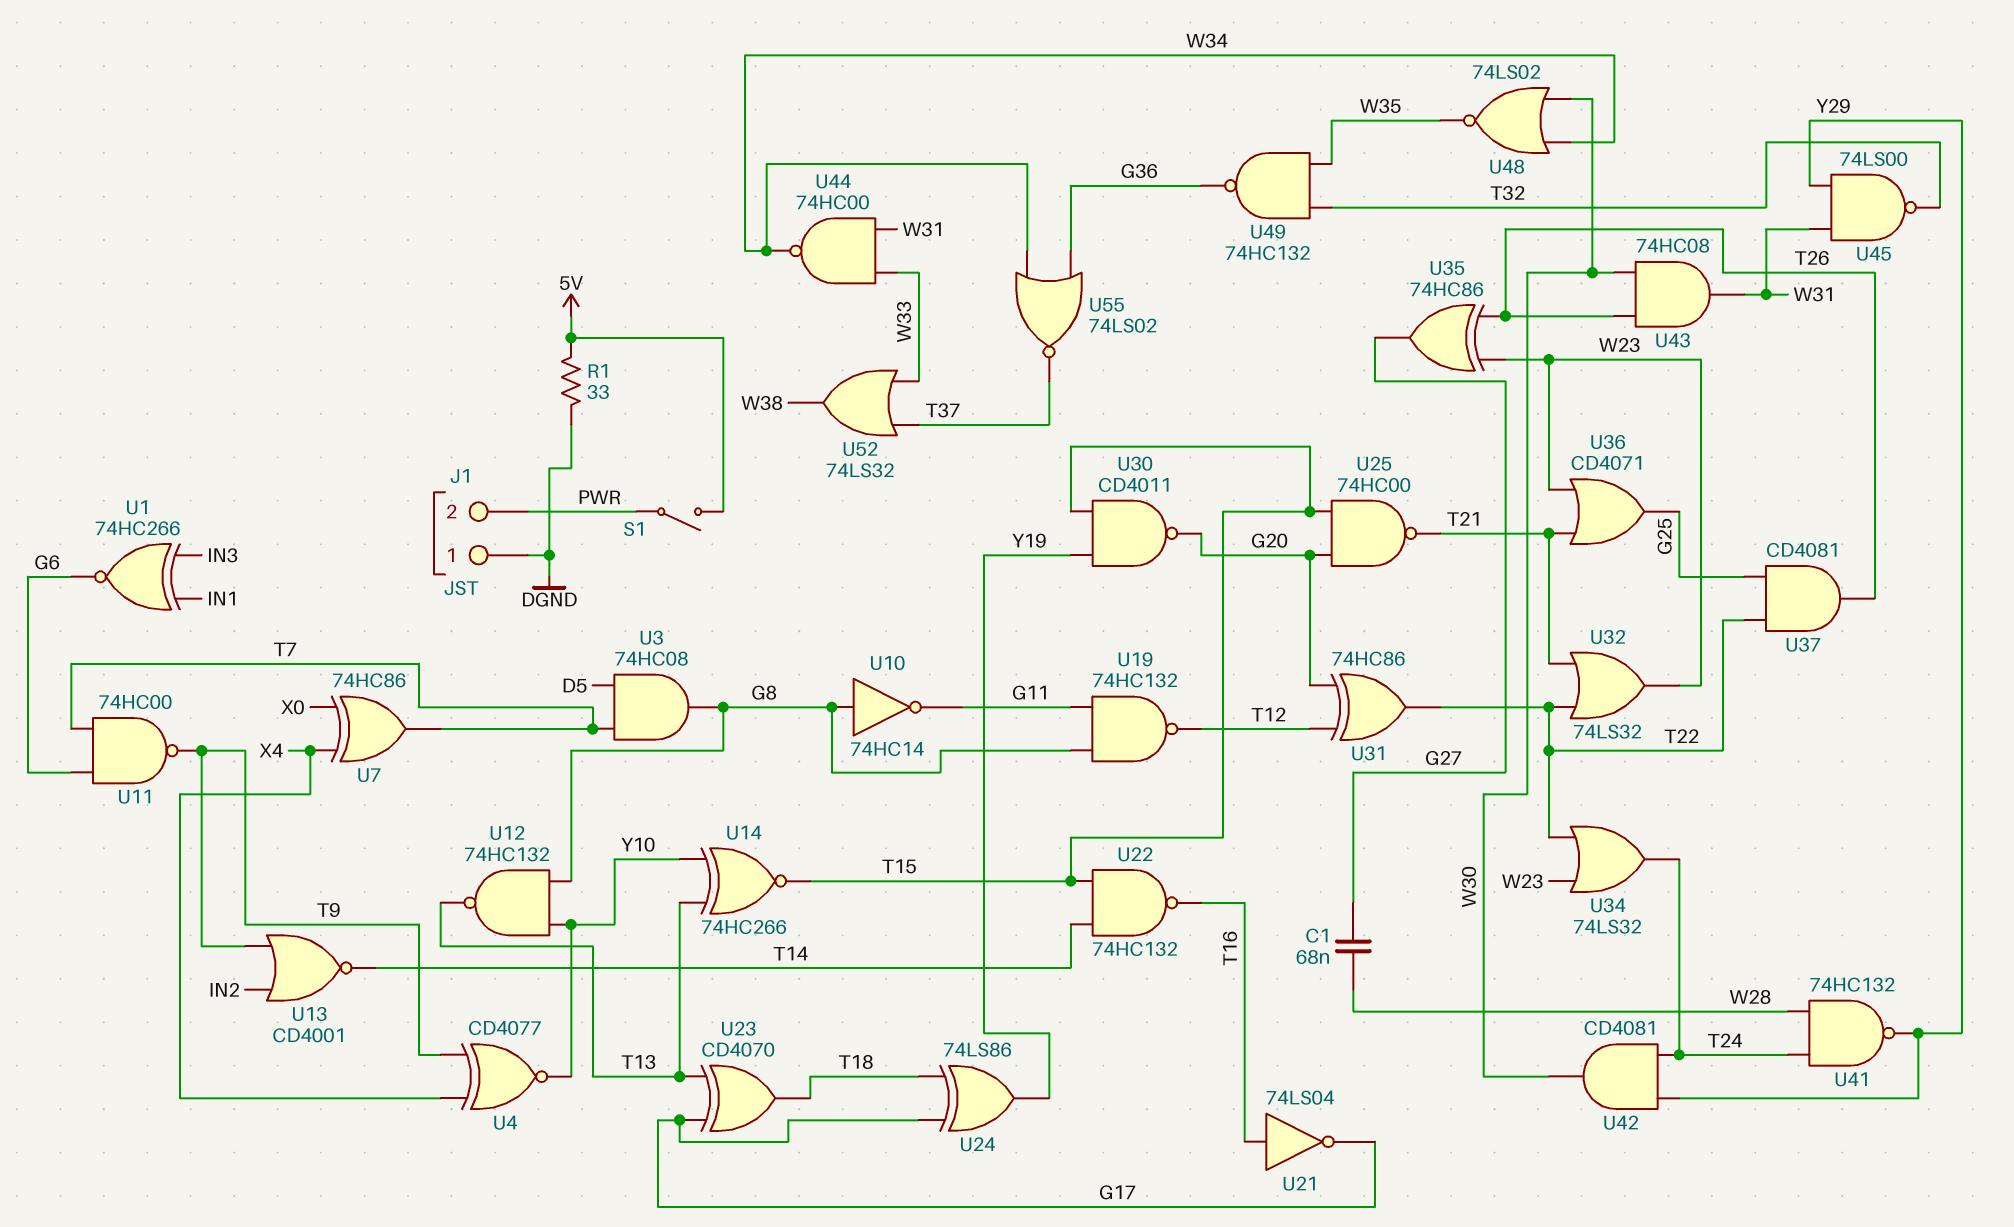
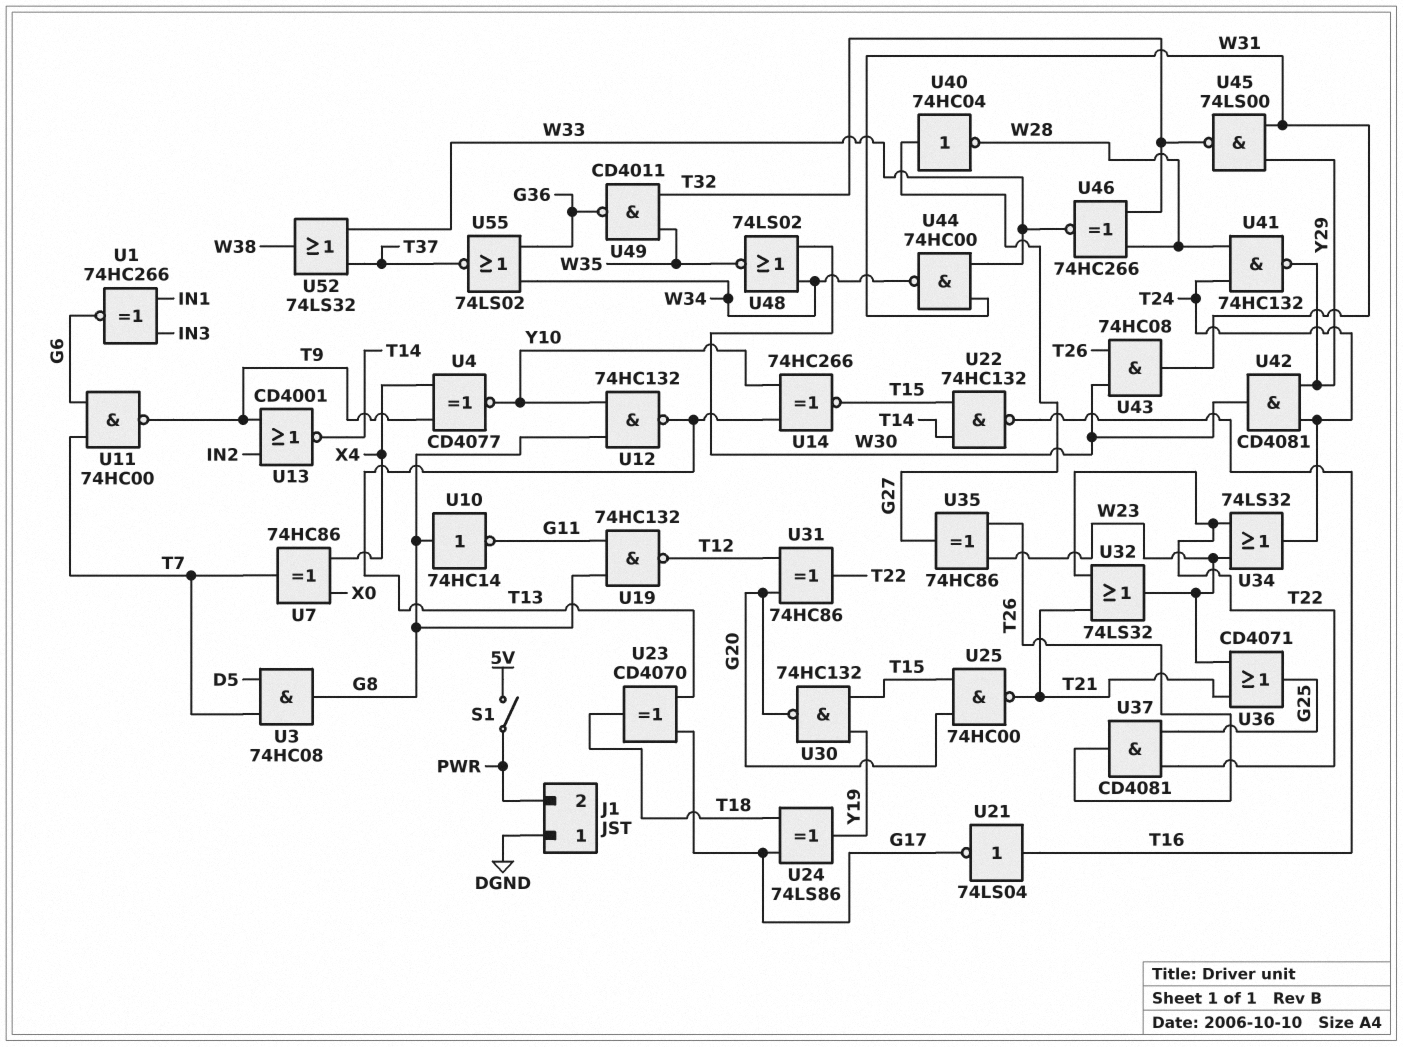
C1: 68nF (G27, W28) -> none
R1: 33 (5V, DGND) -> none
U30: NAND CD4011 (in T15, in Y19, out G20) -> NAND 74HC132 (in T15, in Y19, out G20)
U40: none -> NOT 74HC04 (in G27, out W28)
U46: none -> XNOR 74HC266 (in T32, in W28, out W33)
U49: NAND 74HC132 (in T32, in W35, out G36) -> NAND CD4011 (in T32, in W35, out G36)

